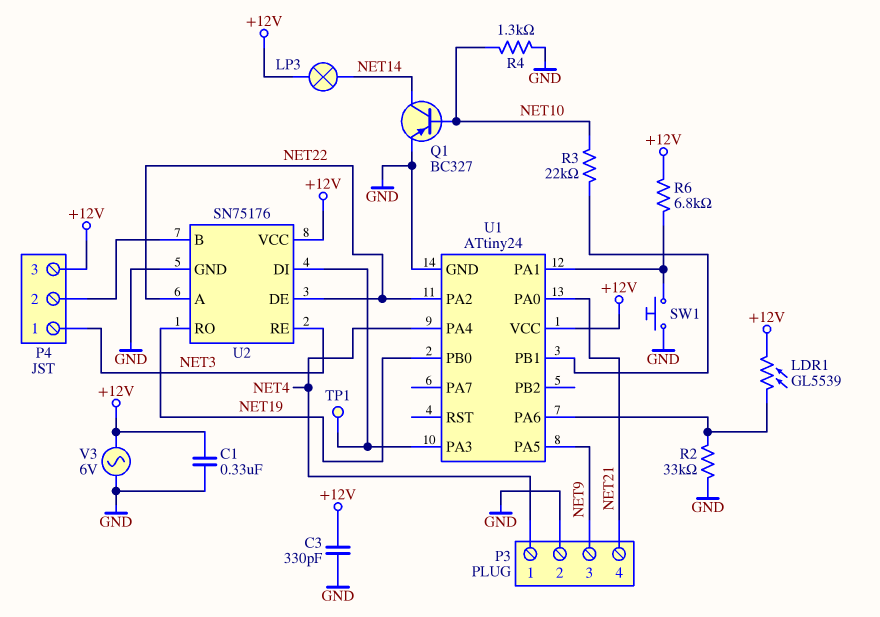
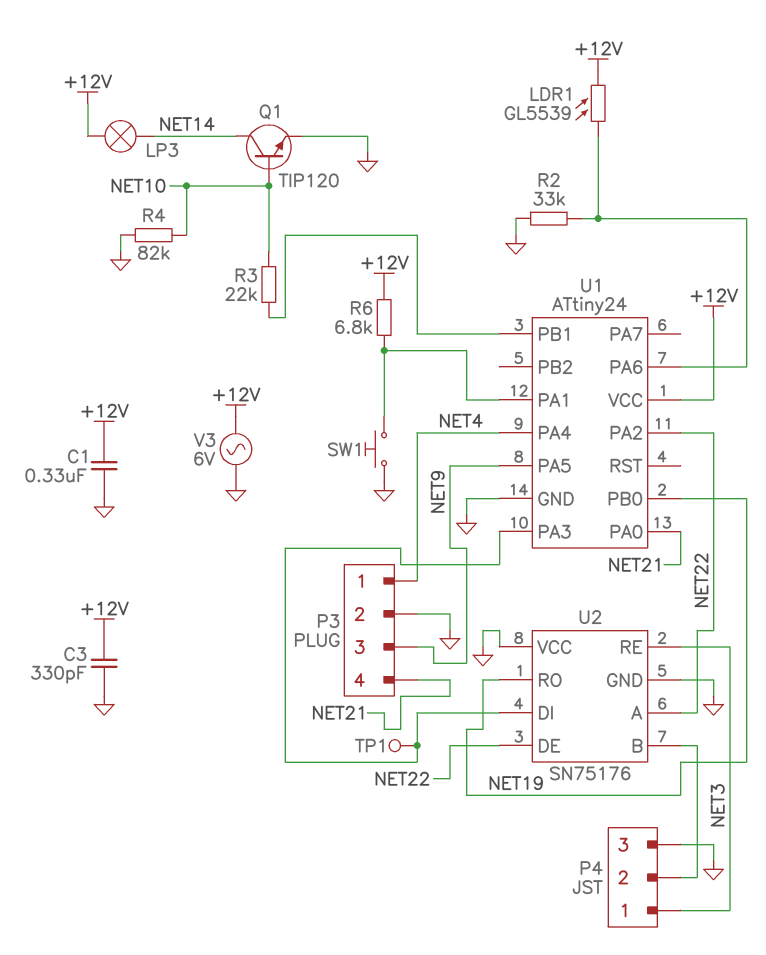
P4 pin 3: +12V -> GND
Q1: PNP BC327 (B NET10, C NET14, E GND) -> NPN TIP120 (B NET10, C NET14, E GND)
R4: 1.3k (GND, NET10) -> 82k (GND, NET10)
U2 pin VCC: +12V -> GND

